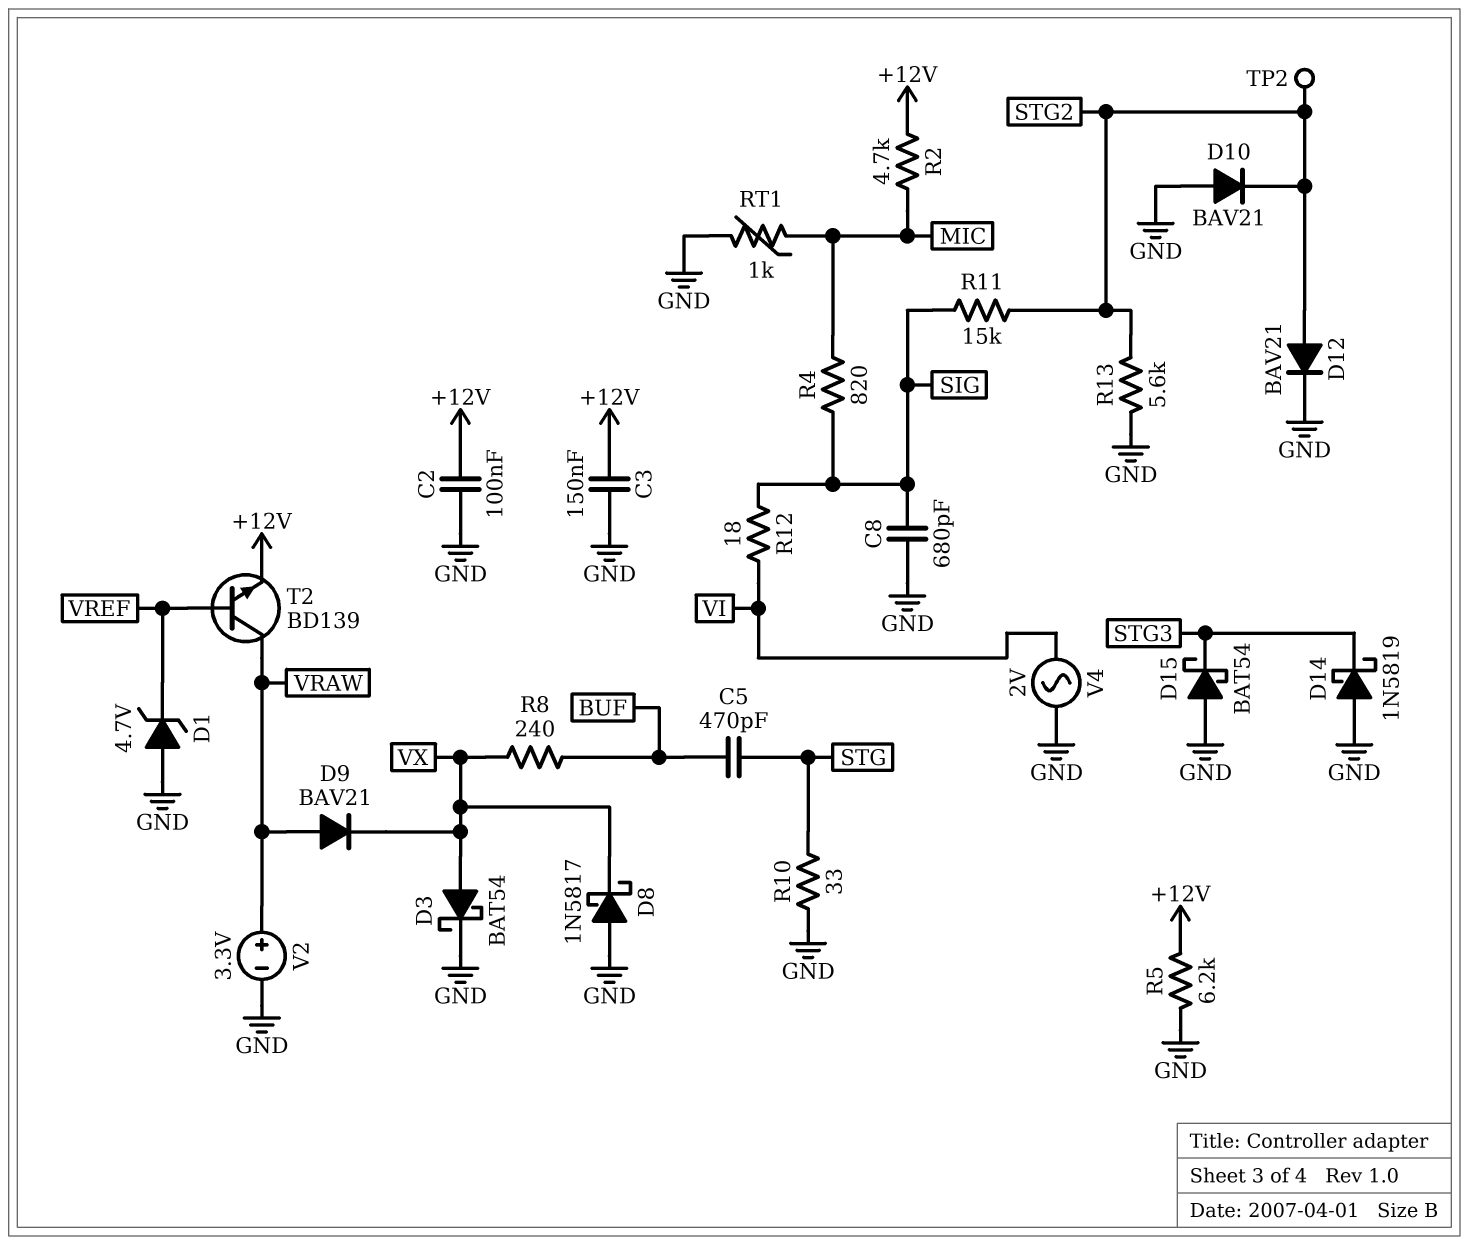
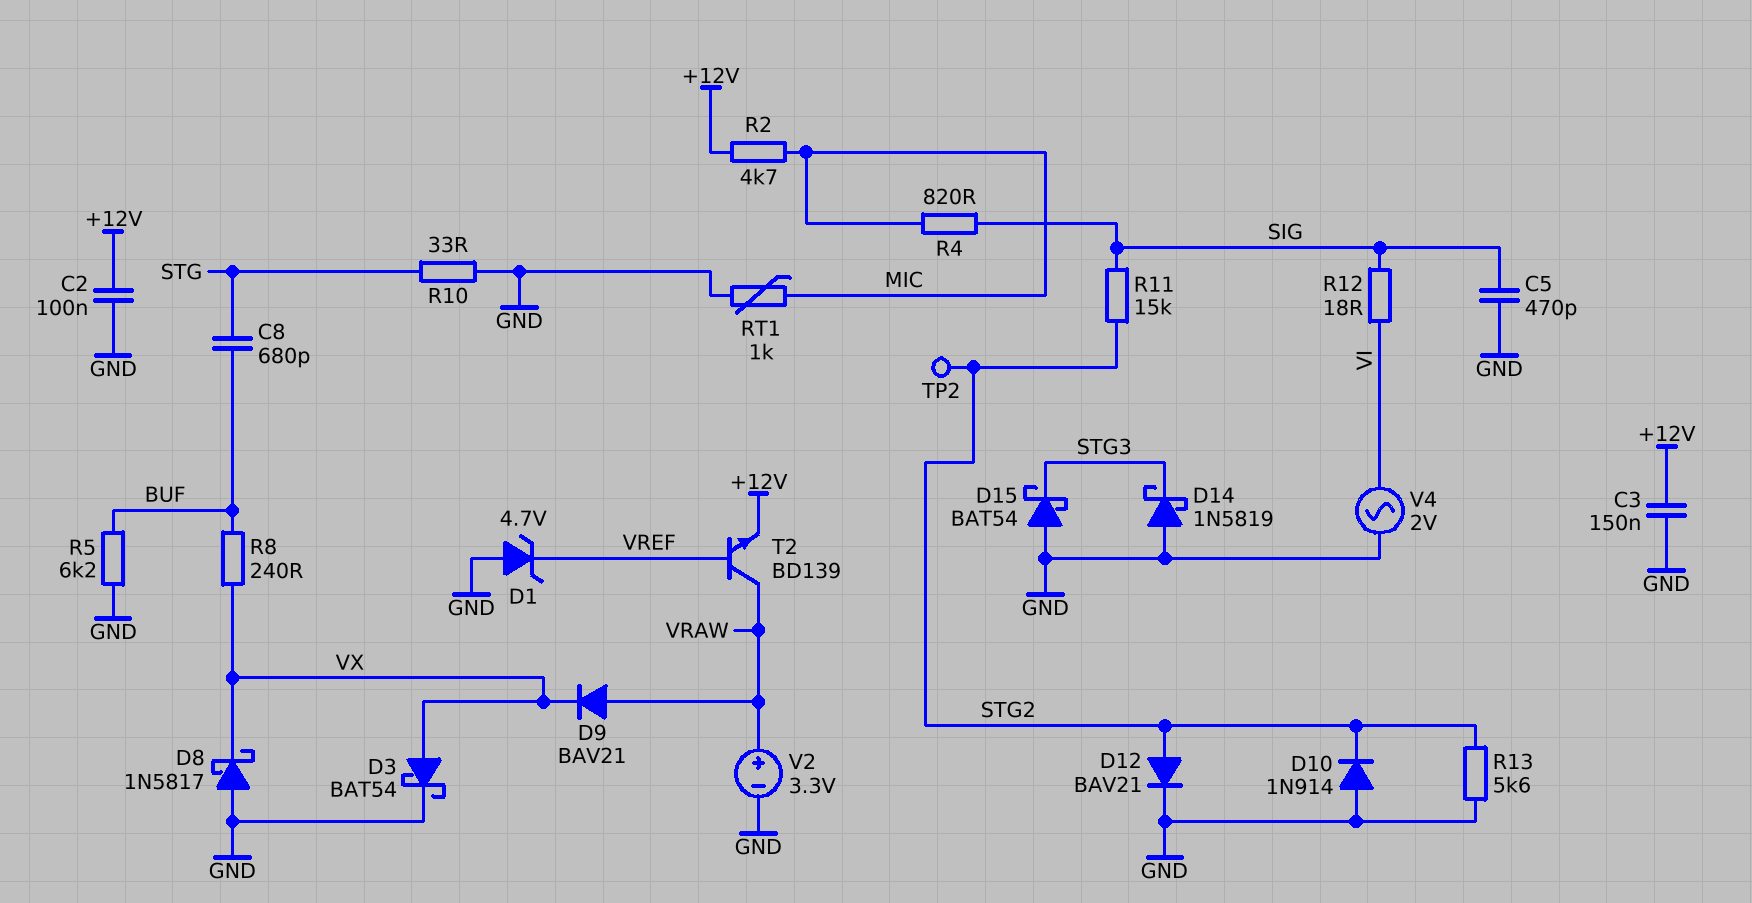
C5: 470pF (BUF, STG) -> 470pF (GND, SIG)
C8: 680pF (GND, SIG) -> 680pF (BUF, STG)
D10: diode BAV21 (A GND, K STG2) -> diode 1N914 (A GND, K STG2)
R5: 6.2k (+12V, GND) -> 6.2k (BUF, GND)

